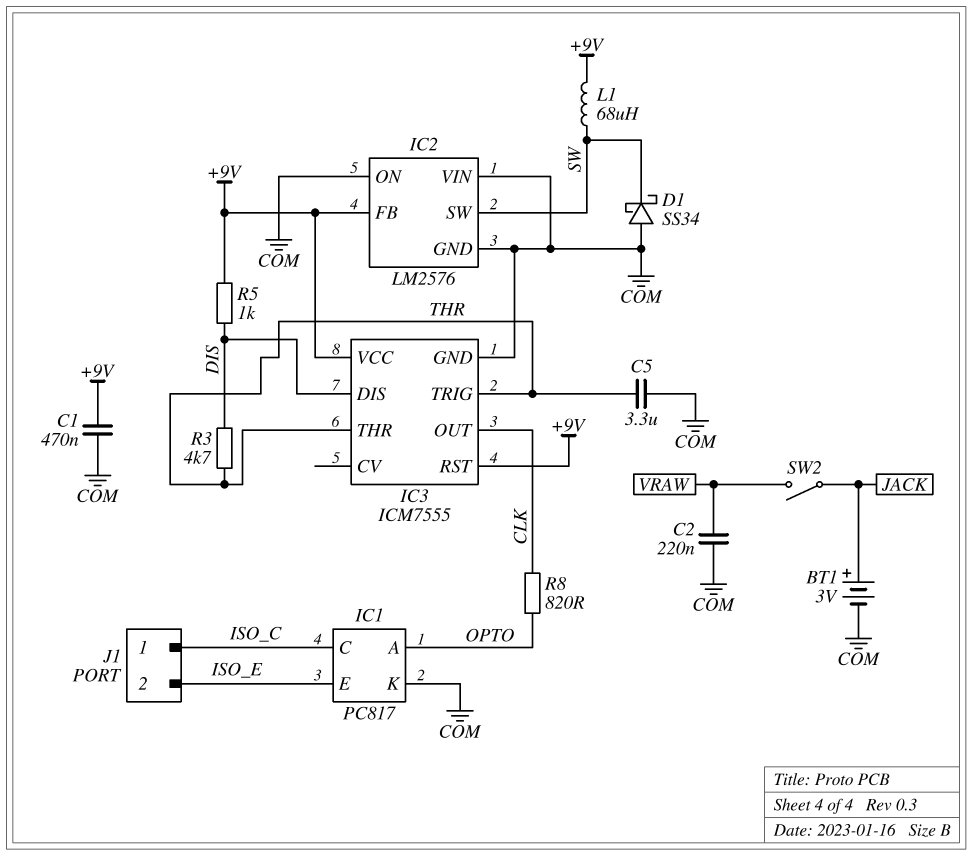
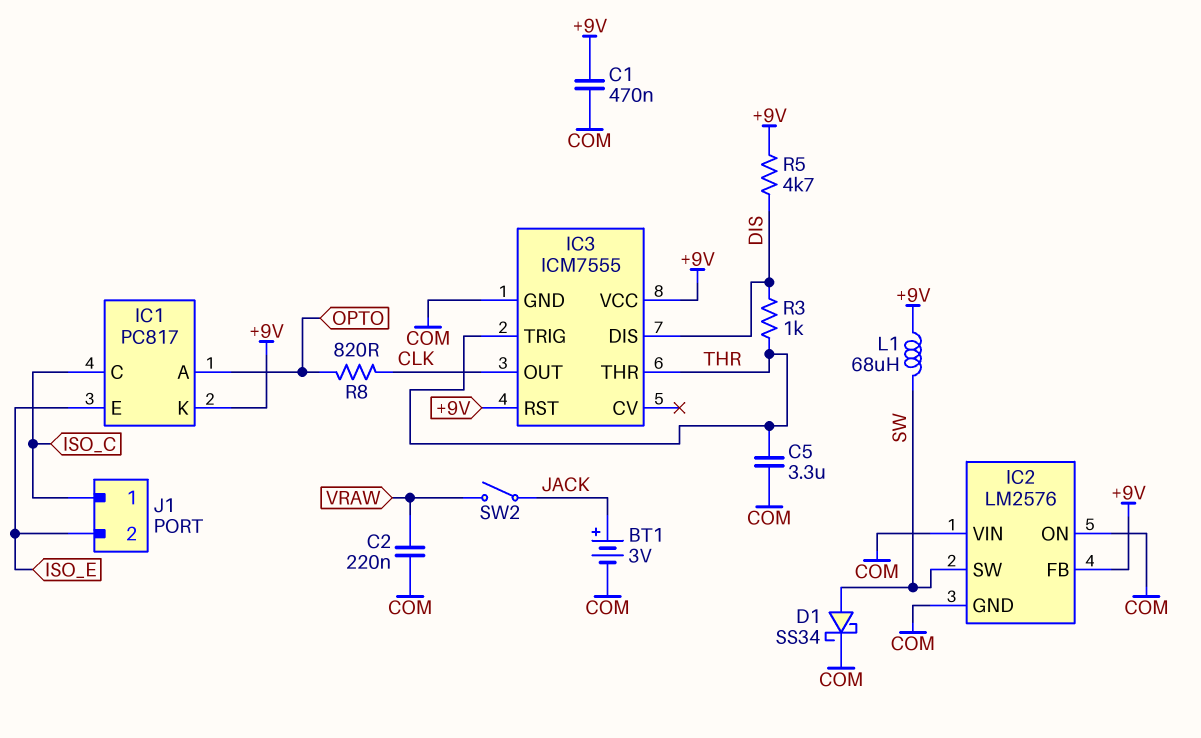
D1: schottky SS34 (A COM, K SW) -> schottky SS34 (A SW, K COM)
IC1 pin K: COM -> +9V
R3: 4.7k (DIS, THR) -> 1k (DIS, THR)
R5: 1k (+9V, DIS) -> 4.7k (+9V, DIS)

